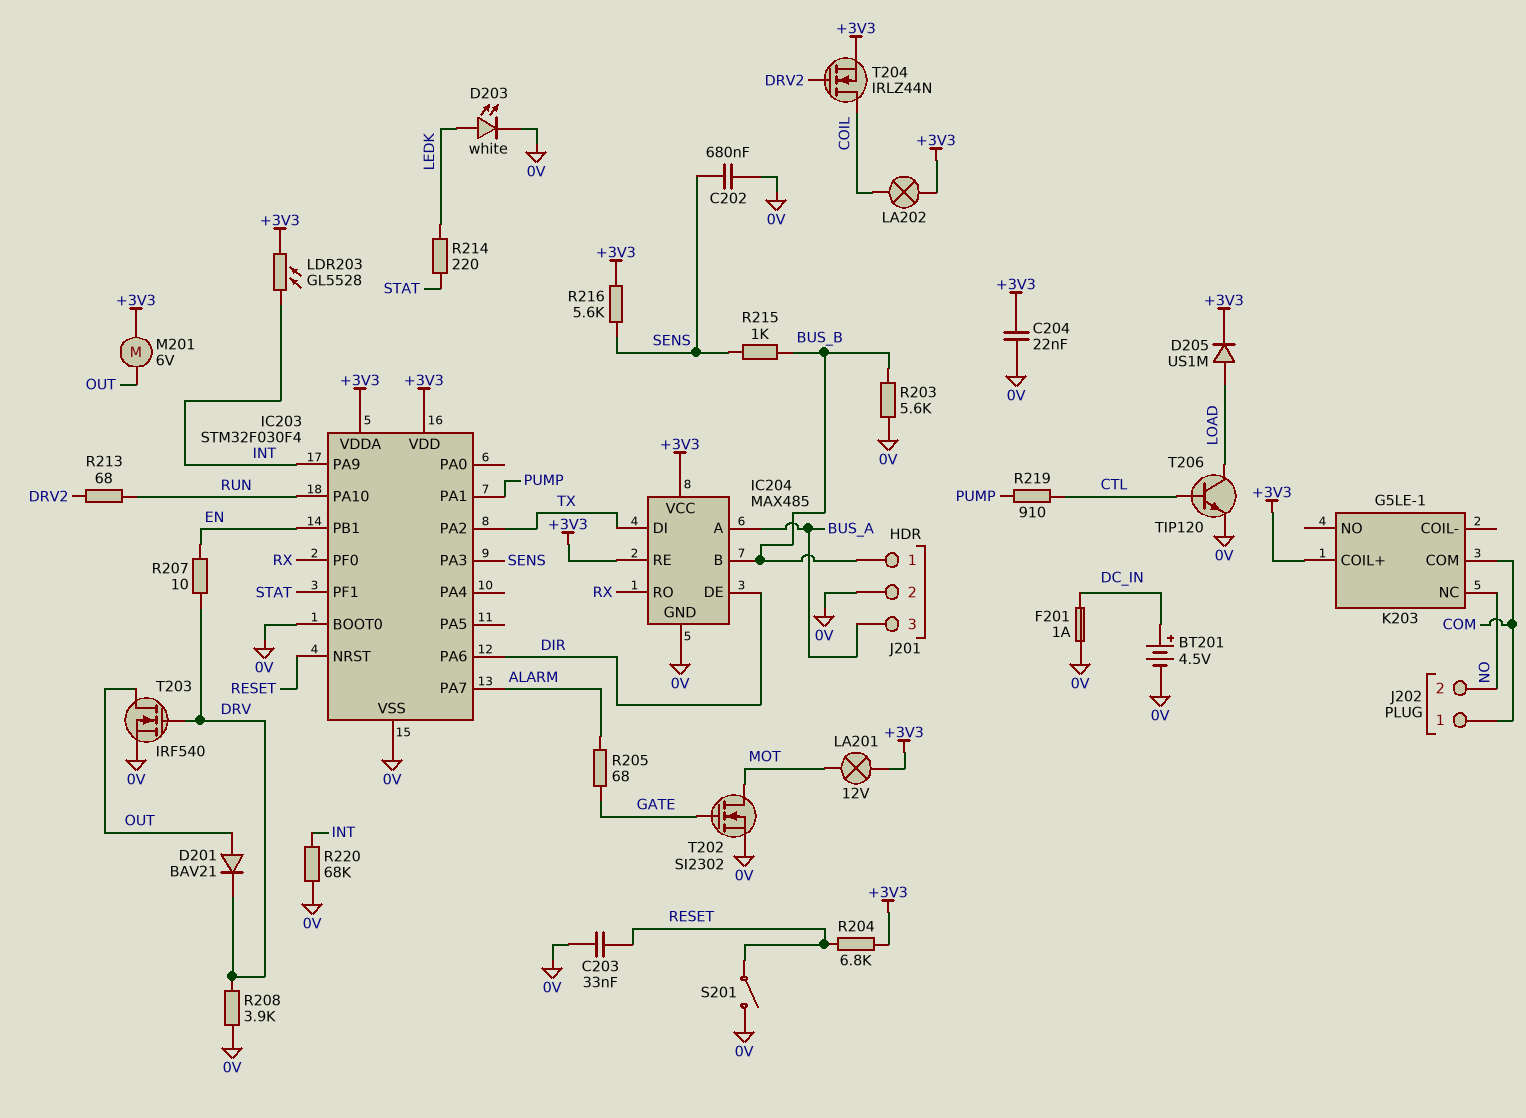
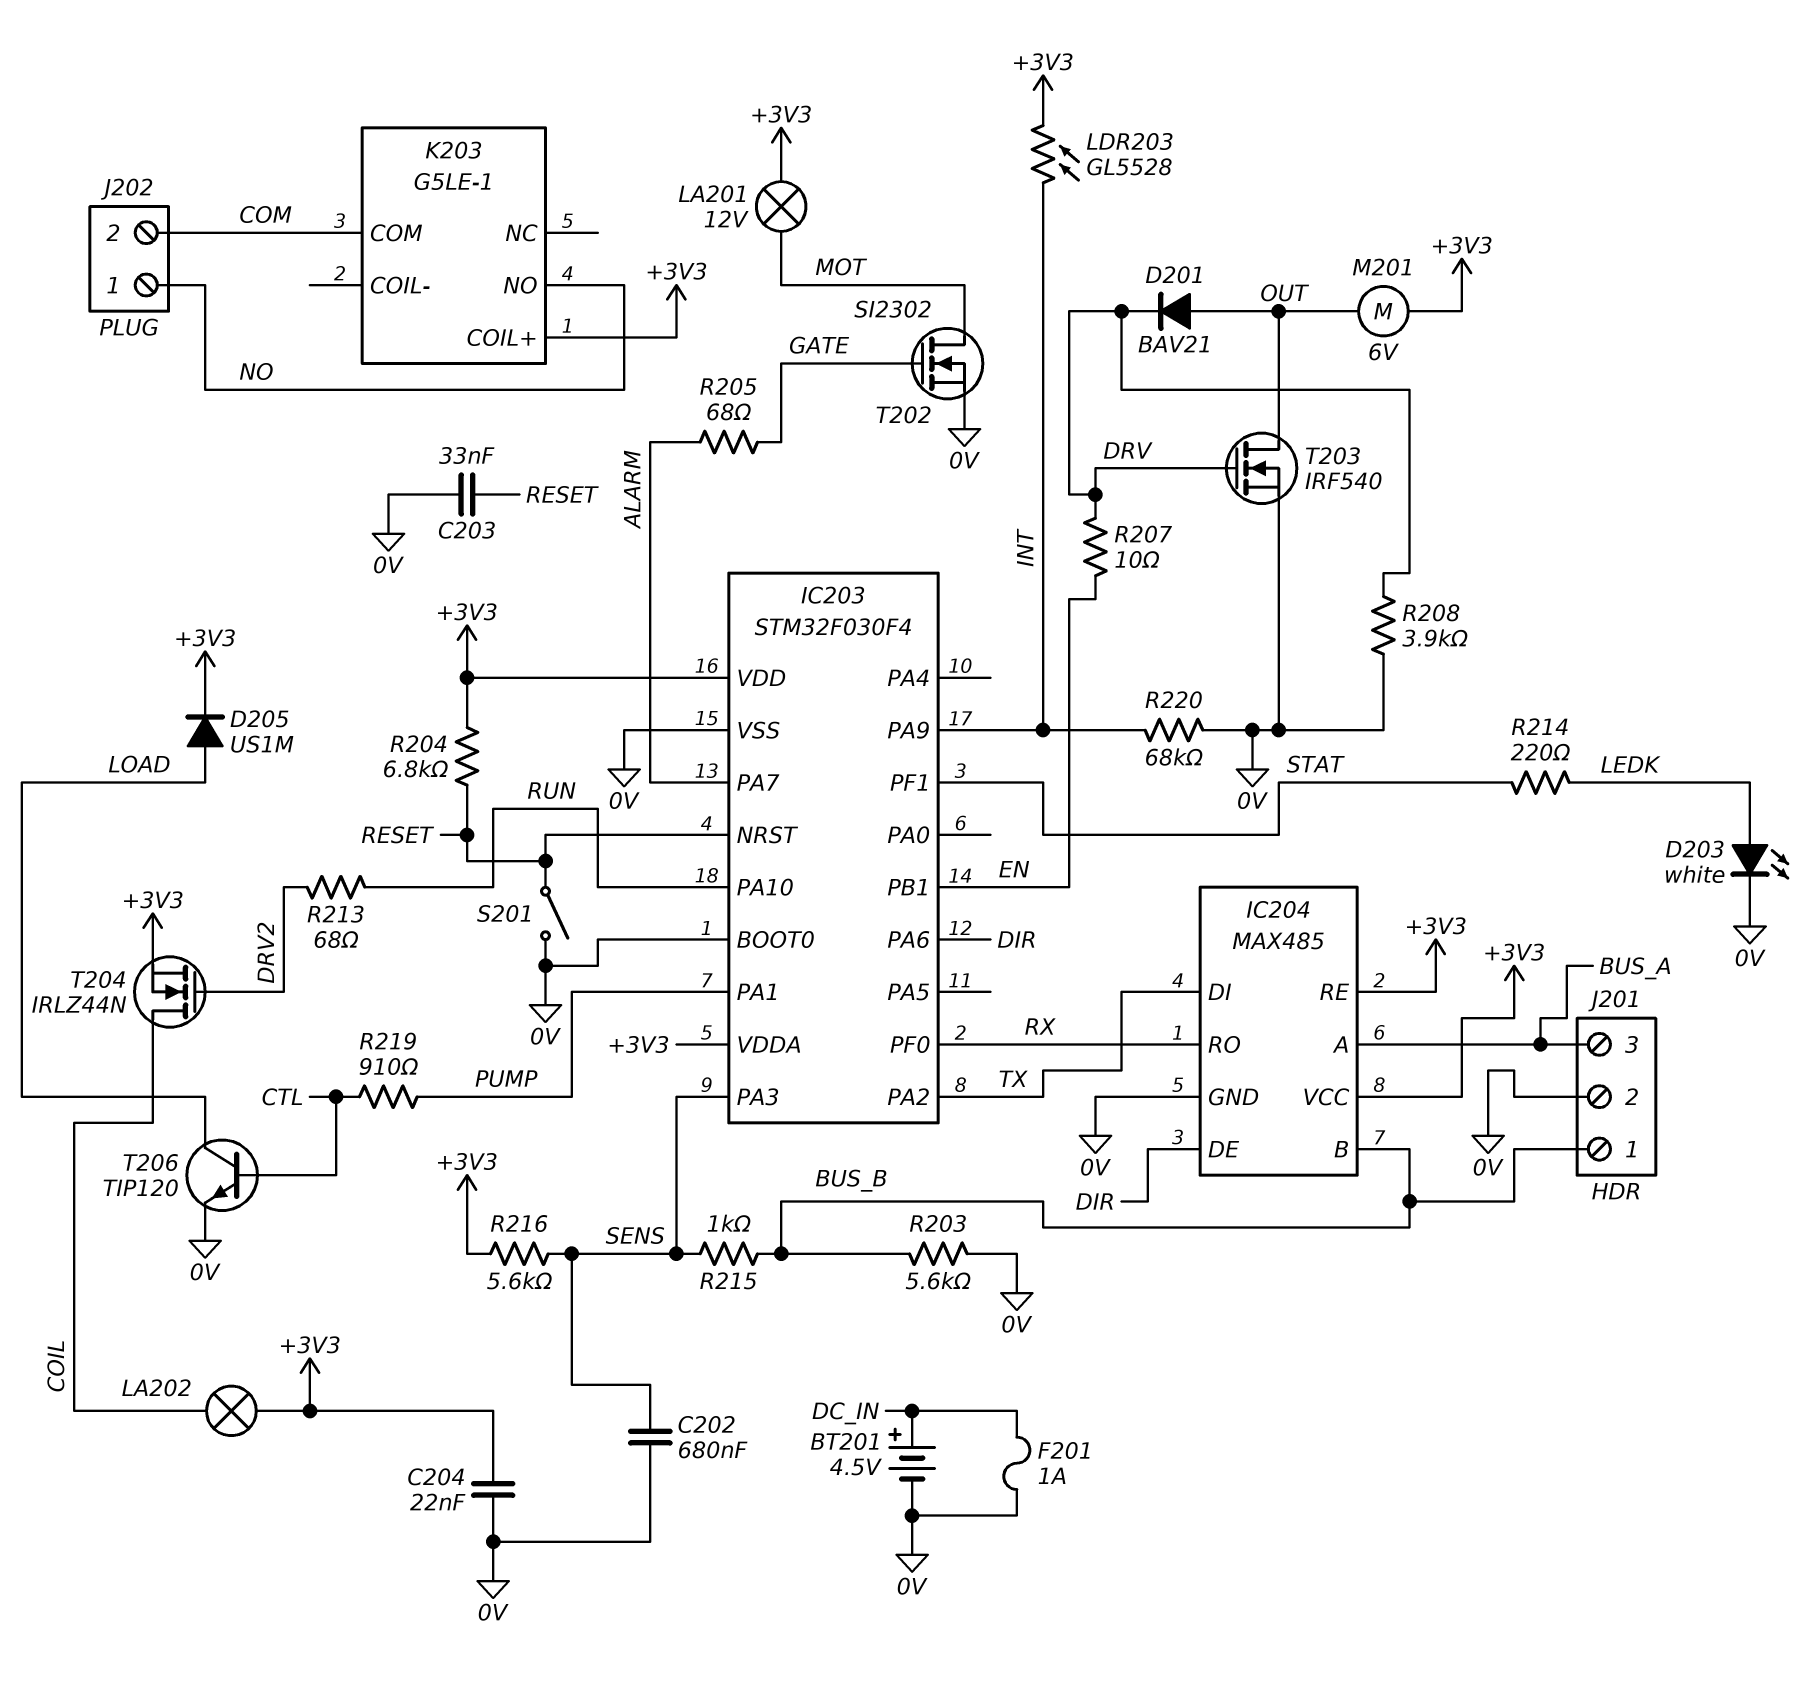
J202 pin 1: COM -> NO
J202 pin 2: NO -> COM
K203 pin NC: NO -> none
K203 pin NO: none -> NO

